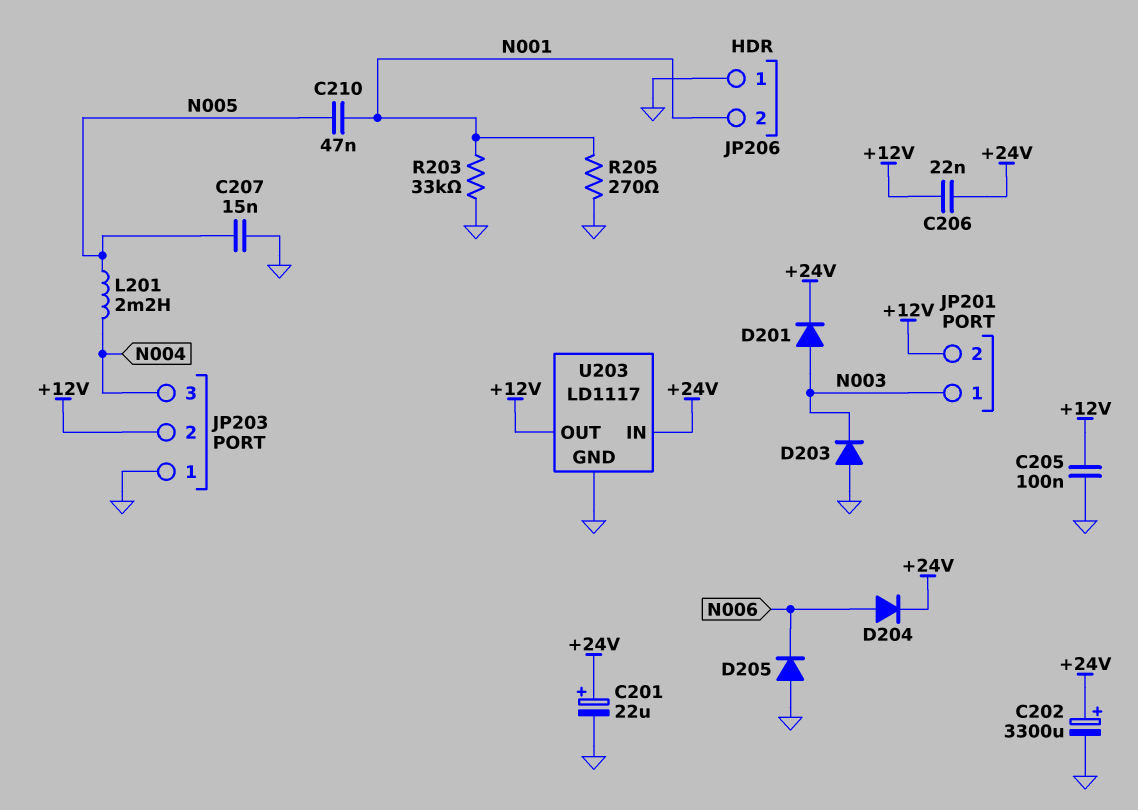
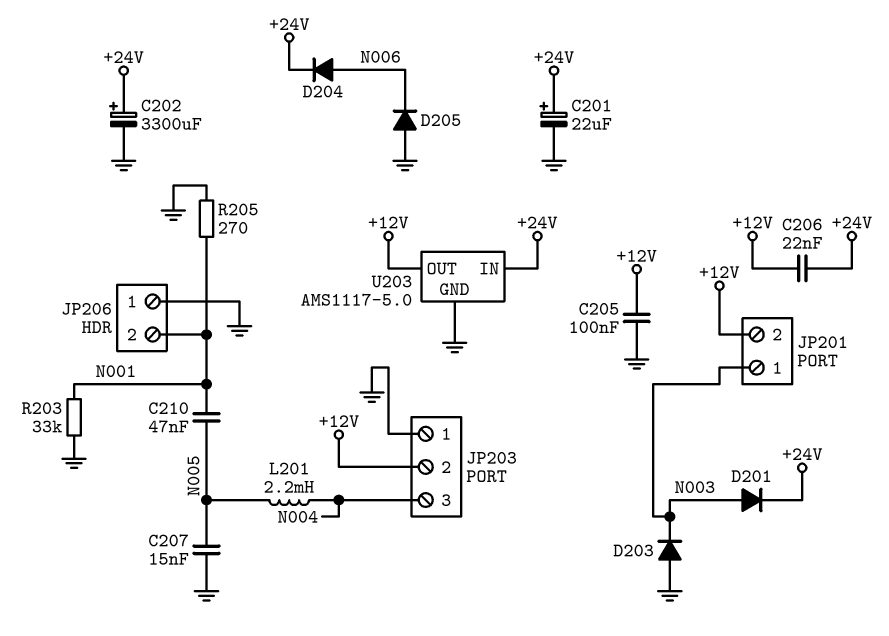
U203: LD1117 -> AMS1117-5.0

